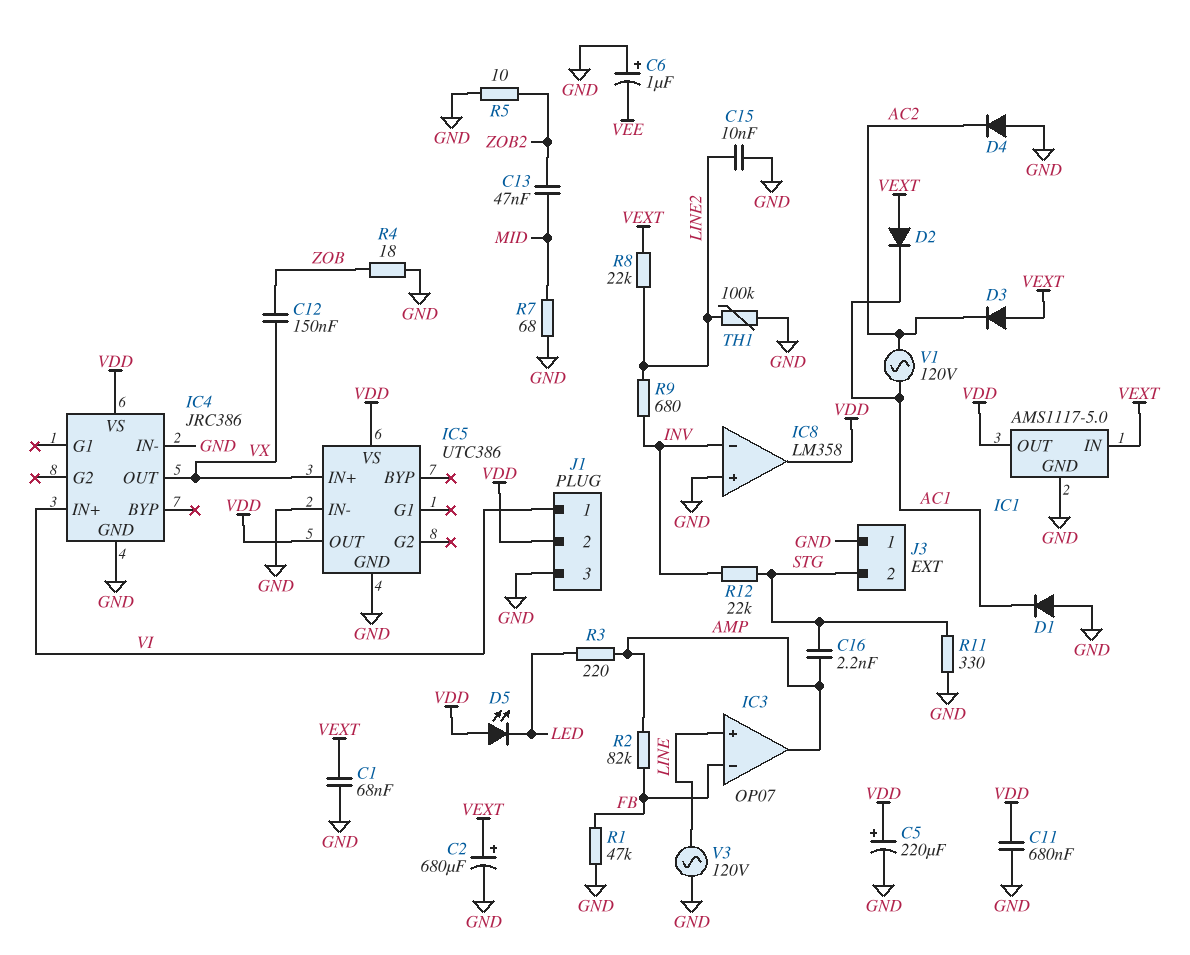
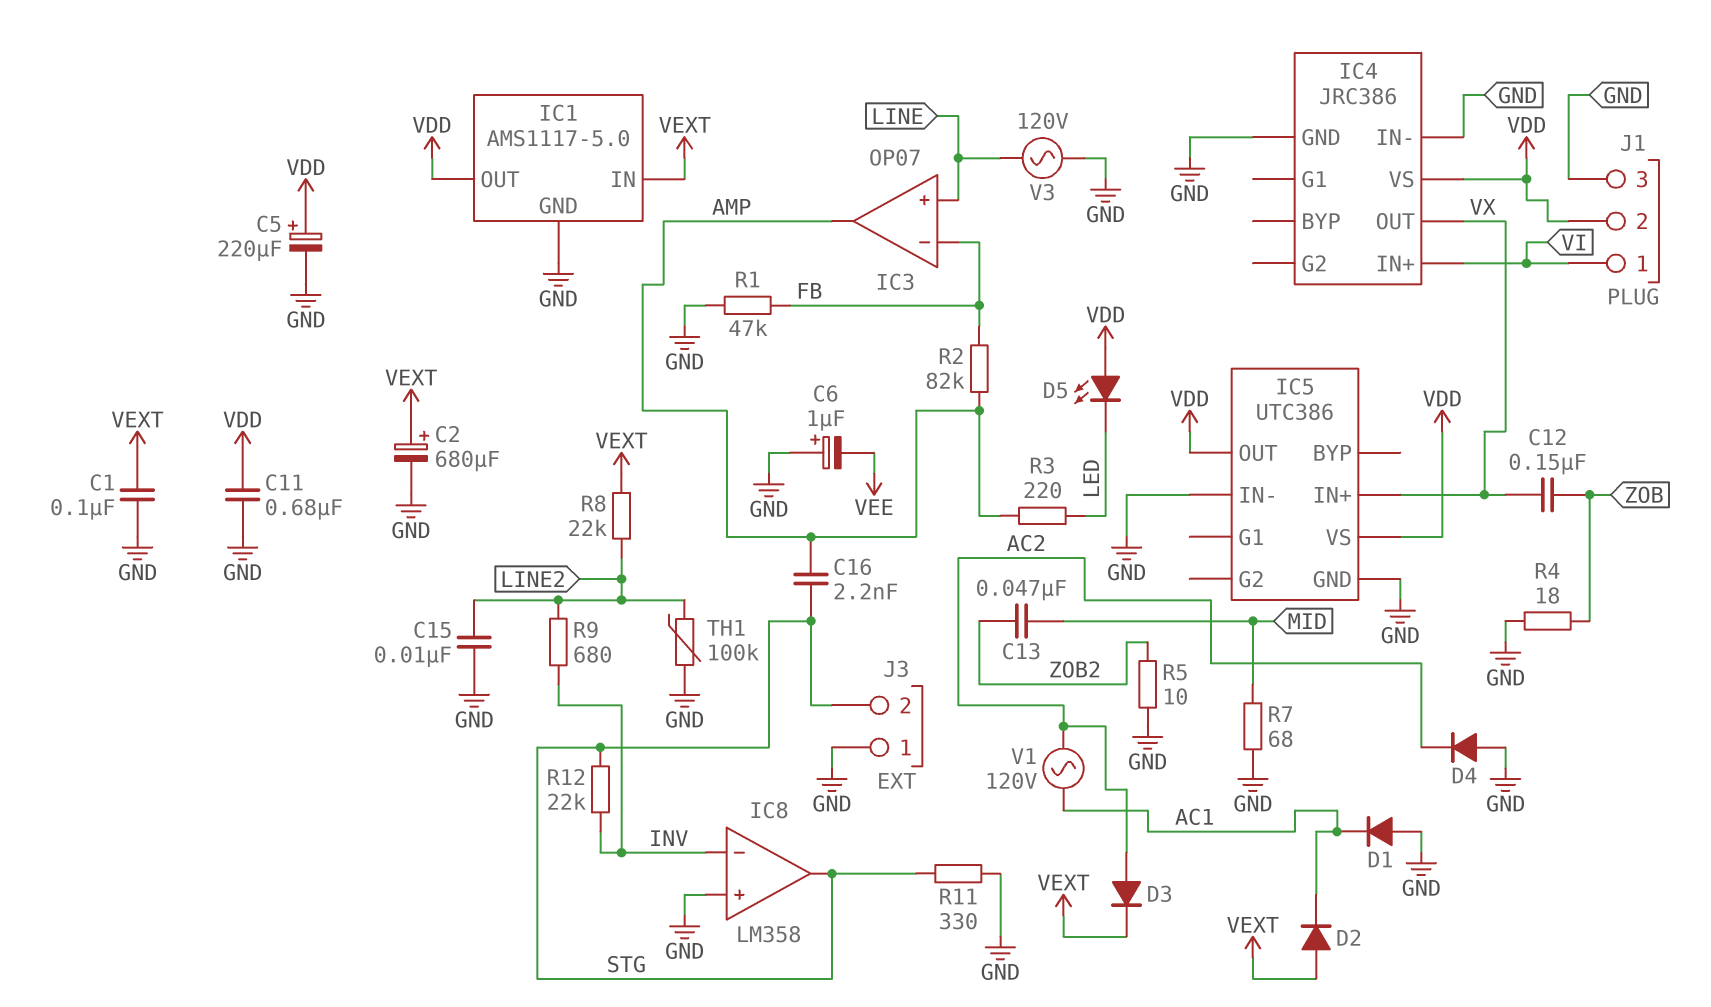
C1: 68nF (GND, VEXT) -> 100nF (GND, VEXT)
D3: diode (A VEXT, K AC2) -> diode (A AC2, K VEXT)
IC8 pin out: VDD -> STG

